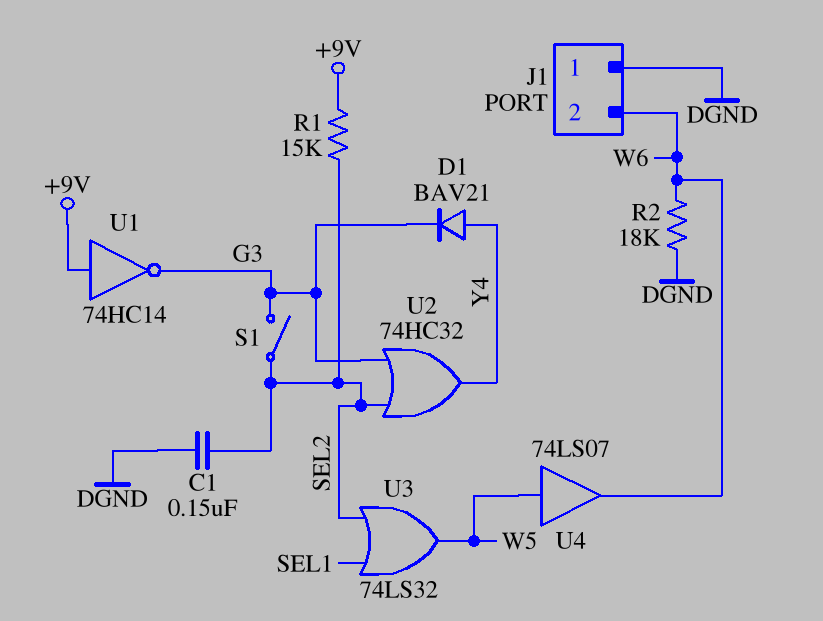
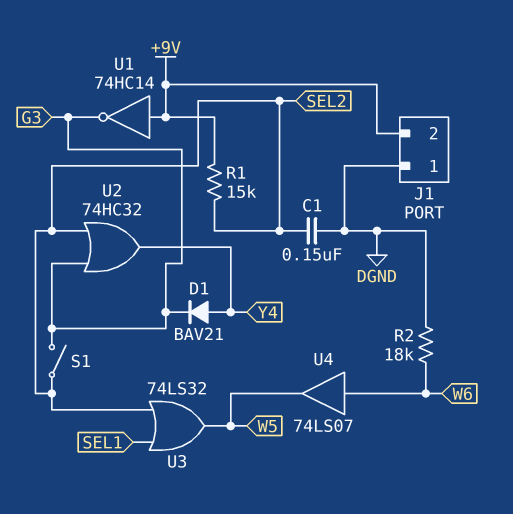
J1 pin 2: W6 -> +9V
U4: buffer 74LS07 (in W5, out W6) -> buffer 74LS07 (in W6, out W5)

